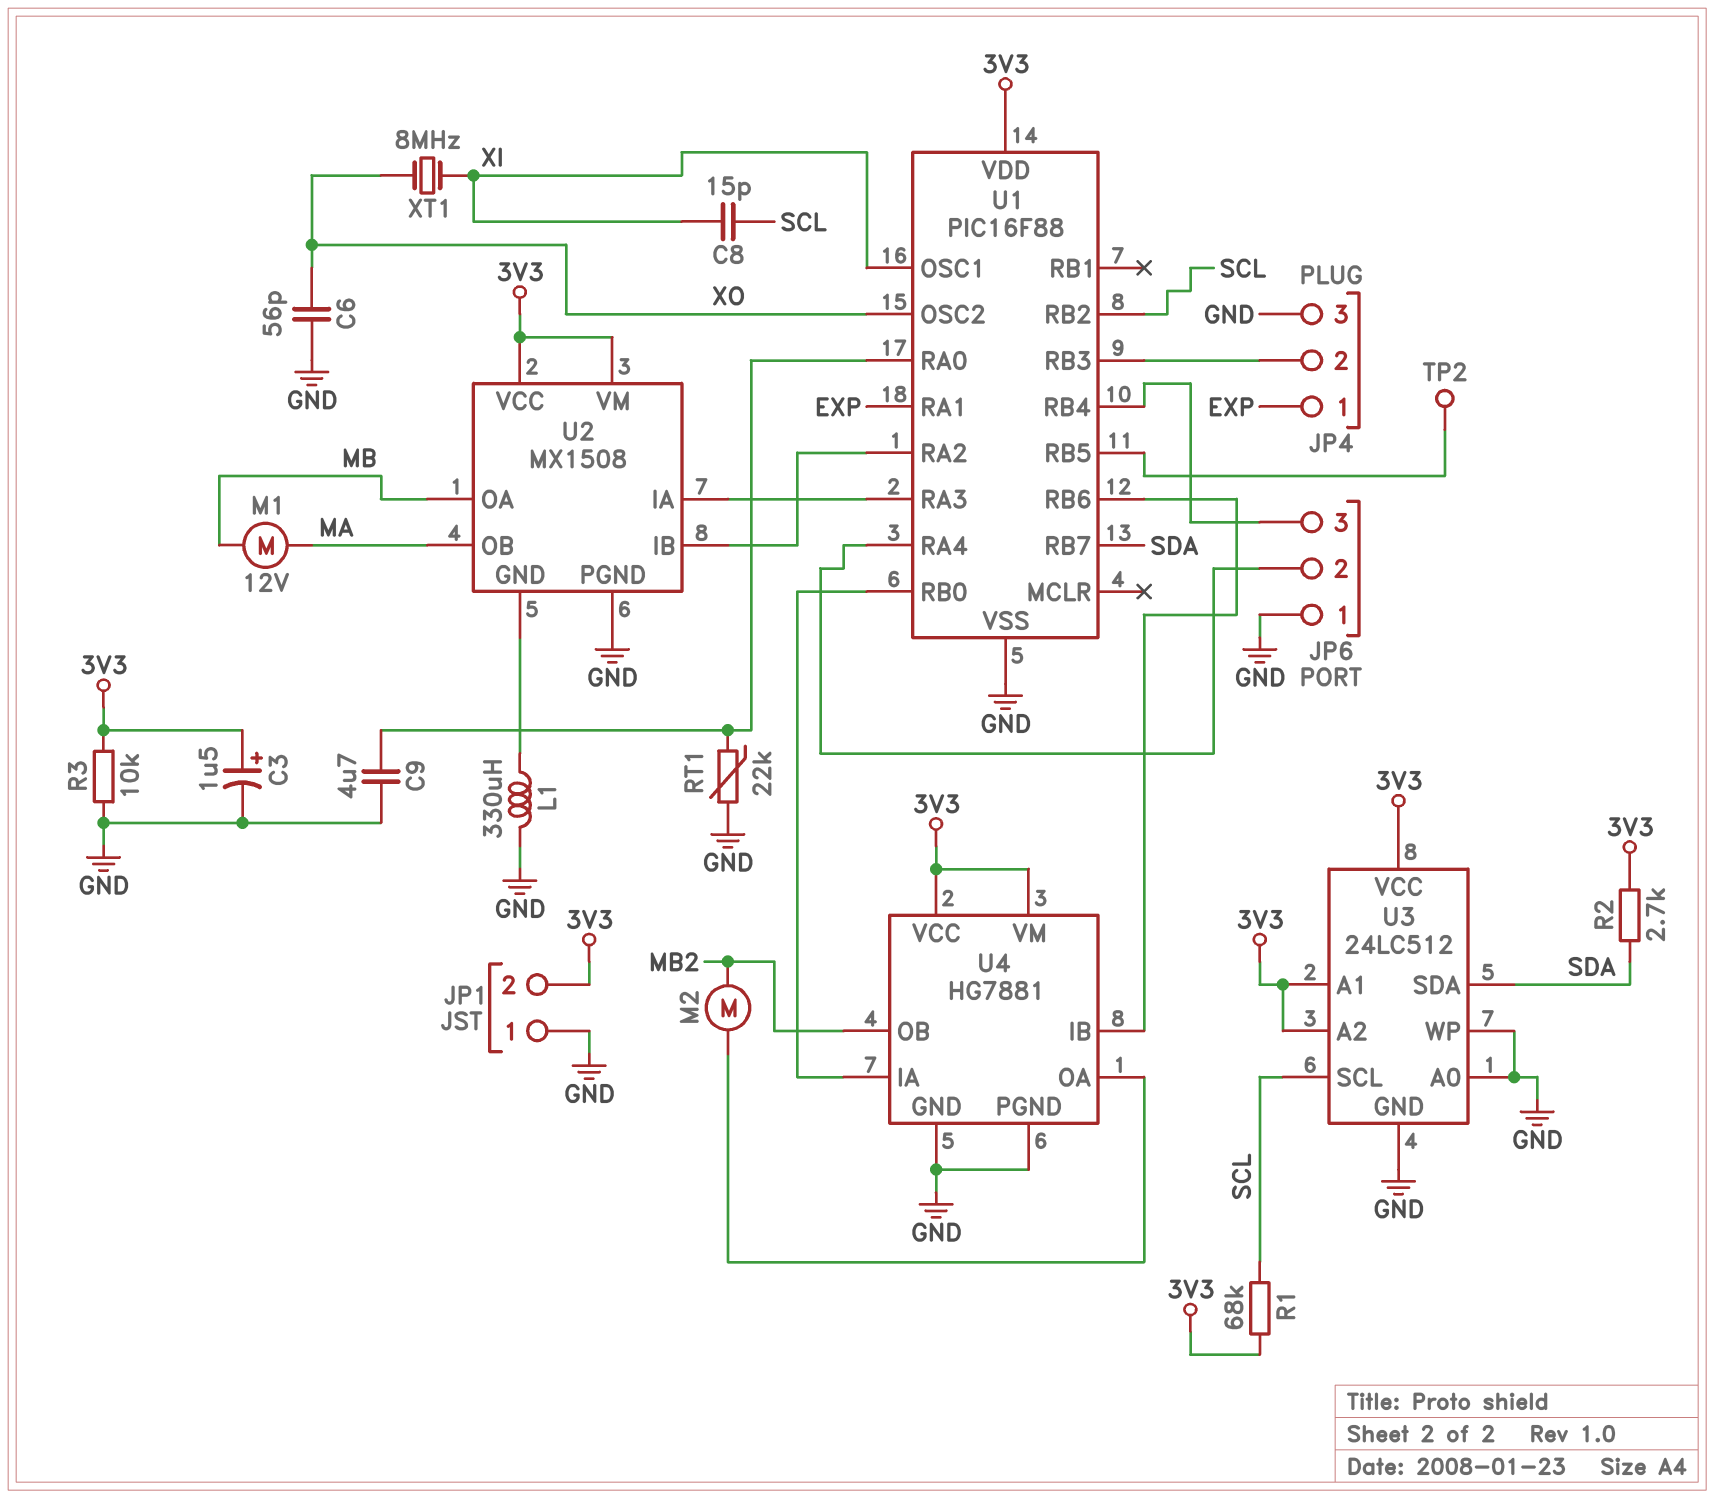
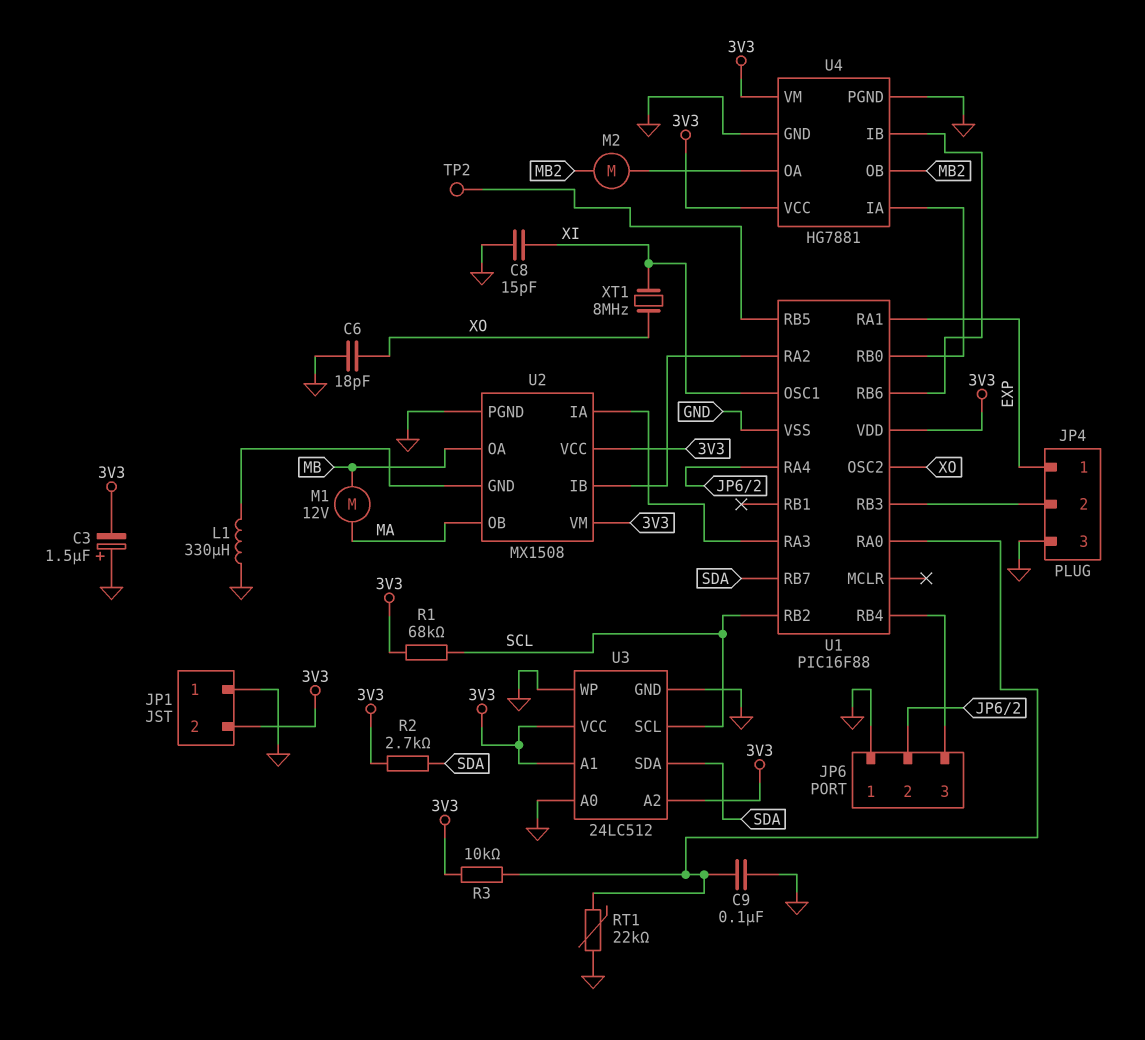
C3: 1.5uF (plus 3V3, minus GND) -> 1.5uF (plus GND, minus 3V3)
C6: 56pF (GND, XO) -> 18pF (GND, XO)
C8: 15pF (SCL, XI) -> 15pF (GND, XI)
C9: 4.7uF (GND, U1/RA0) -> 100nF (GND, U1/RA0)
R3: 10k (3V3, GND) -> 10k (3V3, U1/RA0)

